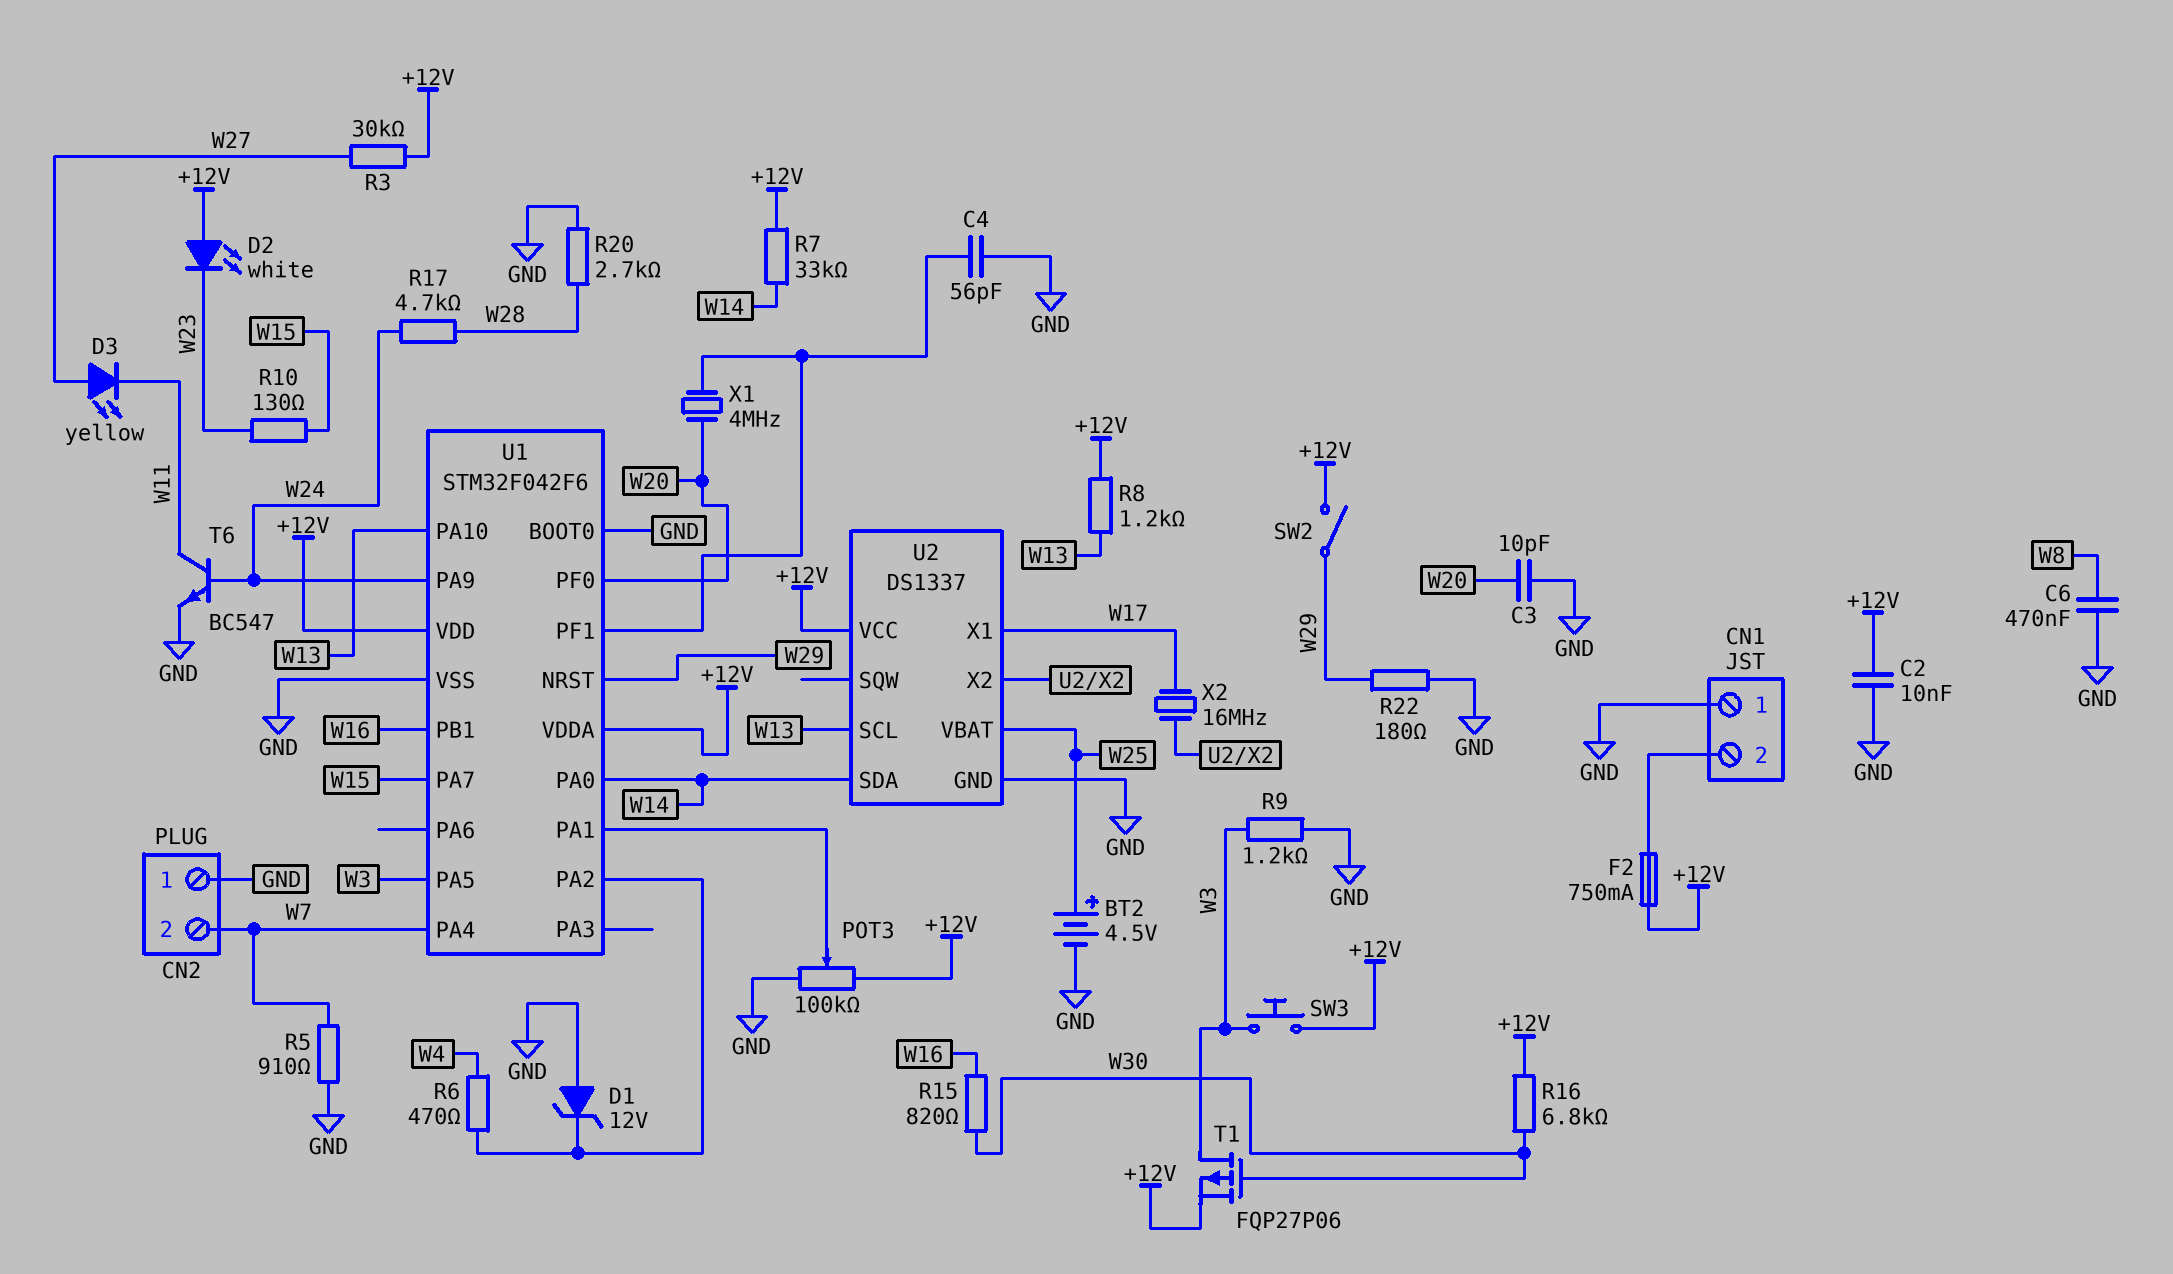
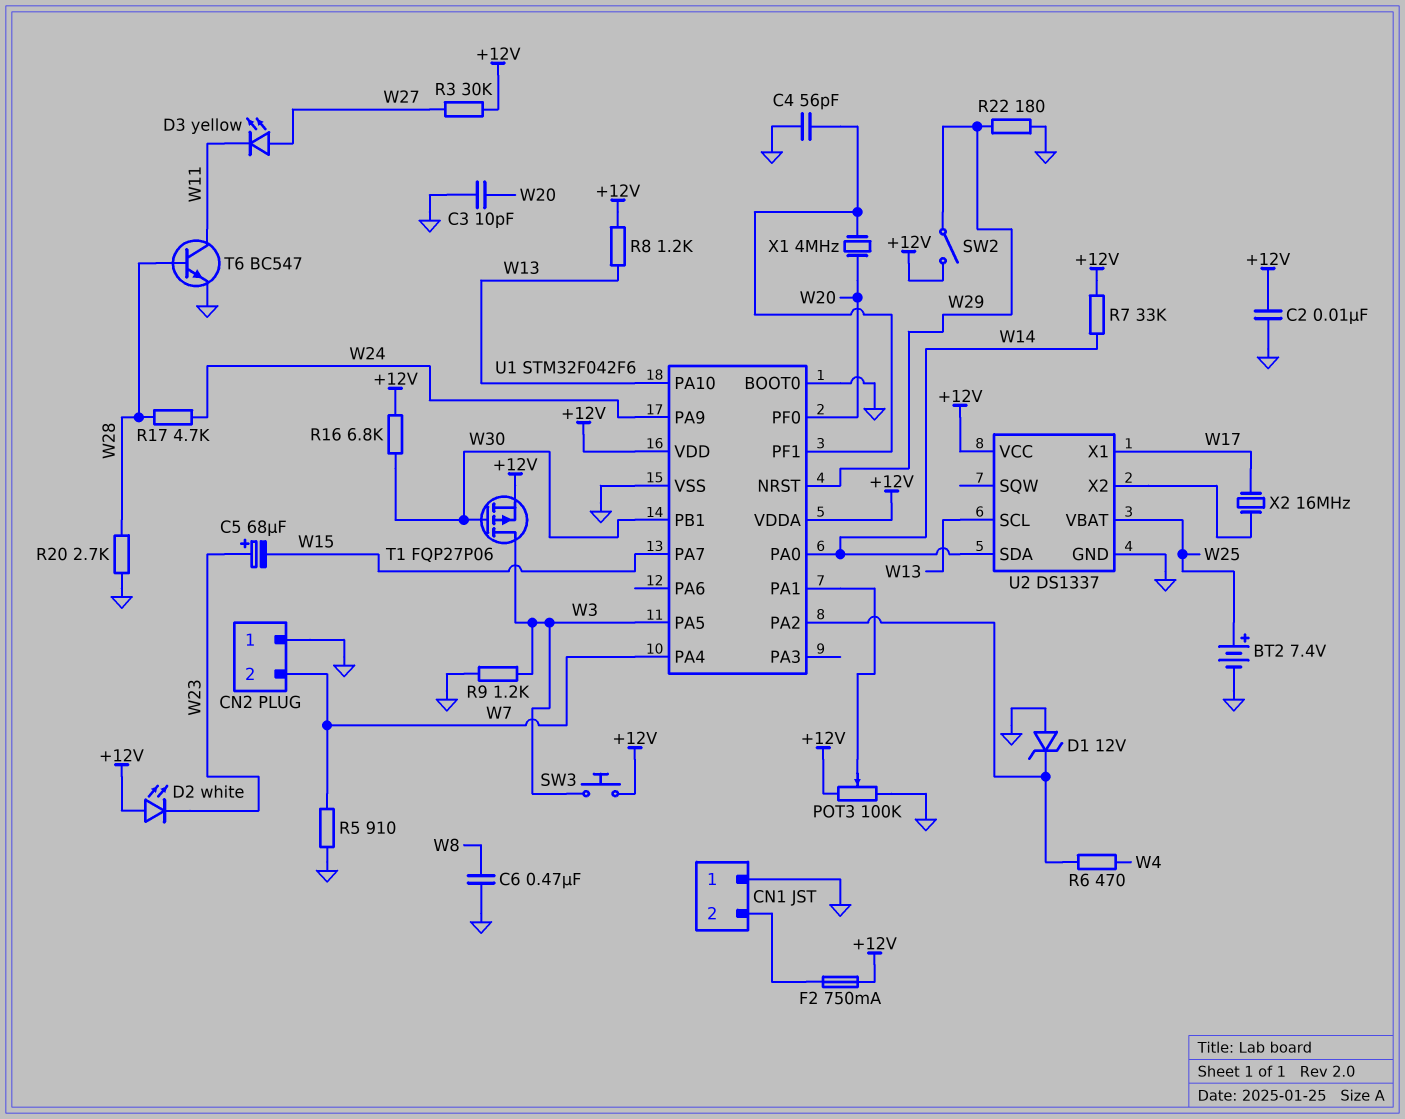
BT2: 4.5V (plus W25, minus GND) -> 7.4V (plus W25, minus GND)
C5: none -> 68uF (plus W23, minus W15)
R10: 130 (W15, W23) -> none
R15: 820 (W16, W30) -> none
T6: NPN BC547 (B W24, C W11, E GND) -> NPN BC547 (B W28, C W11, E GND)
U1 pin PB1: W16 -> W30

